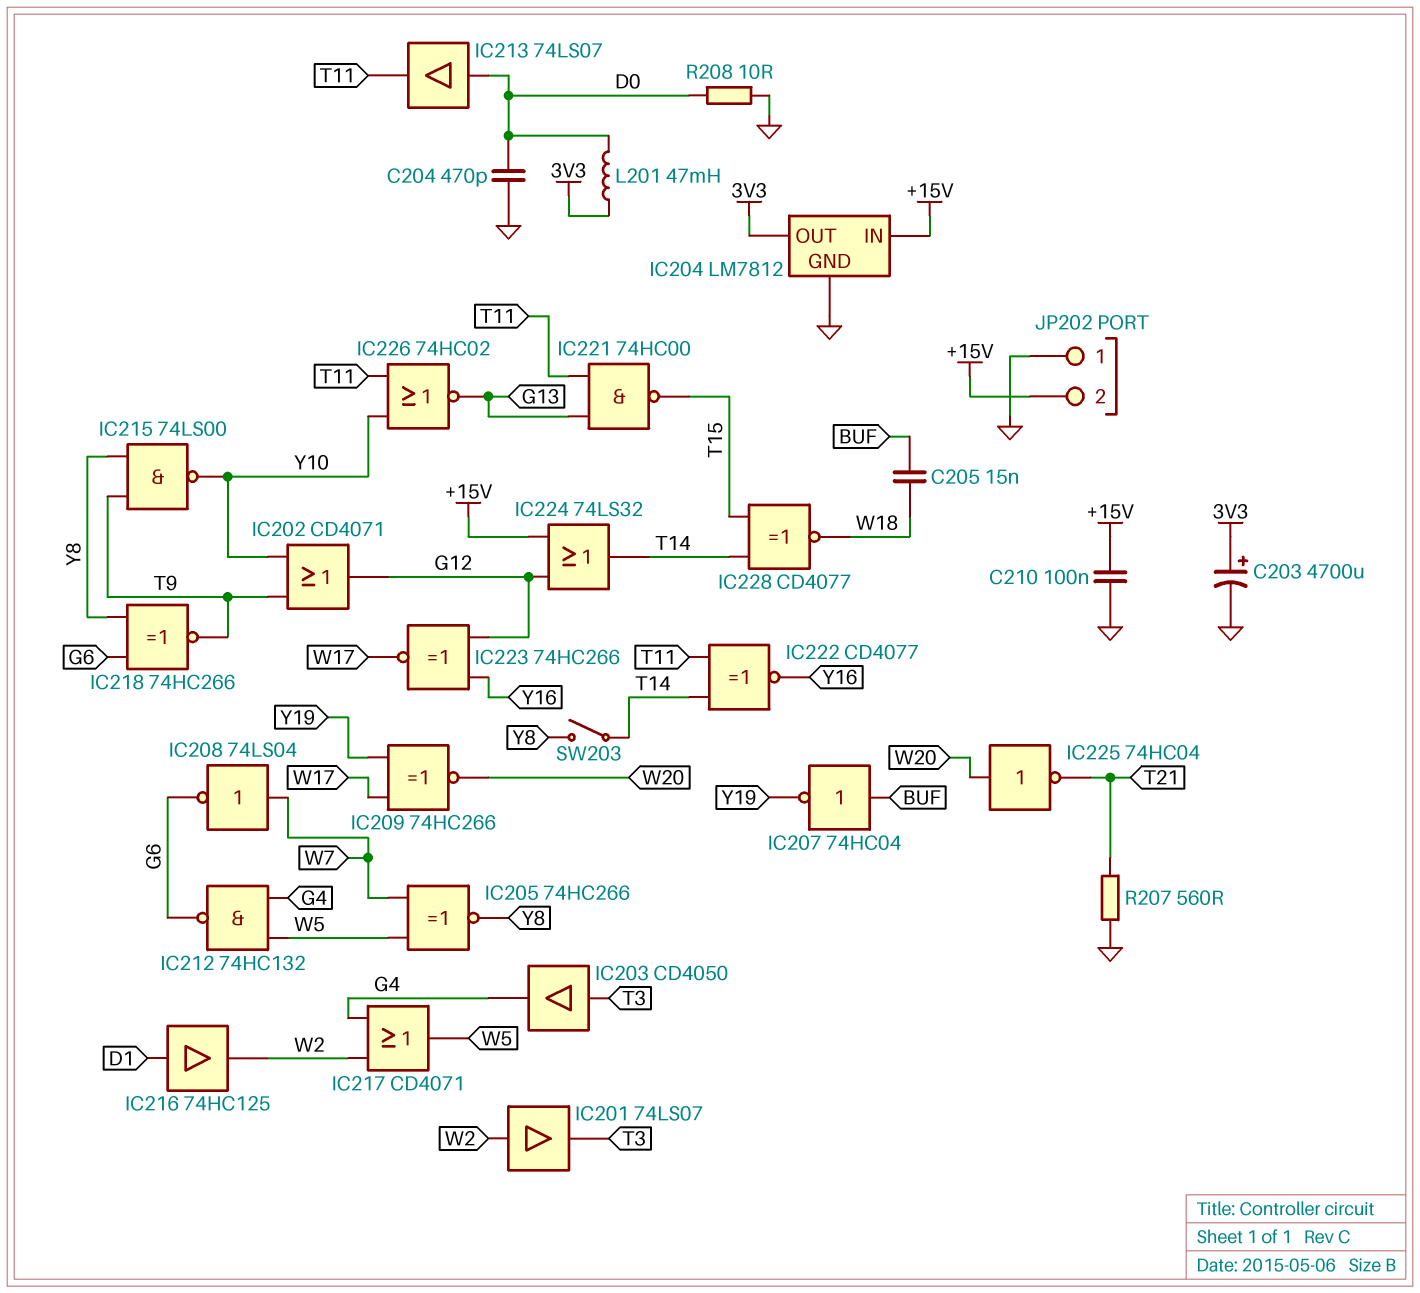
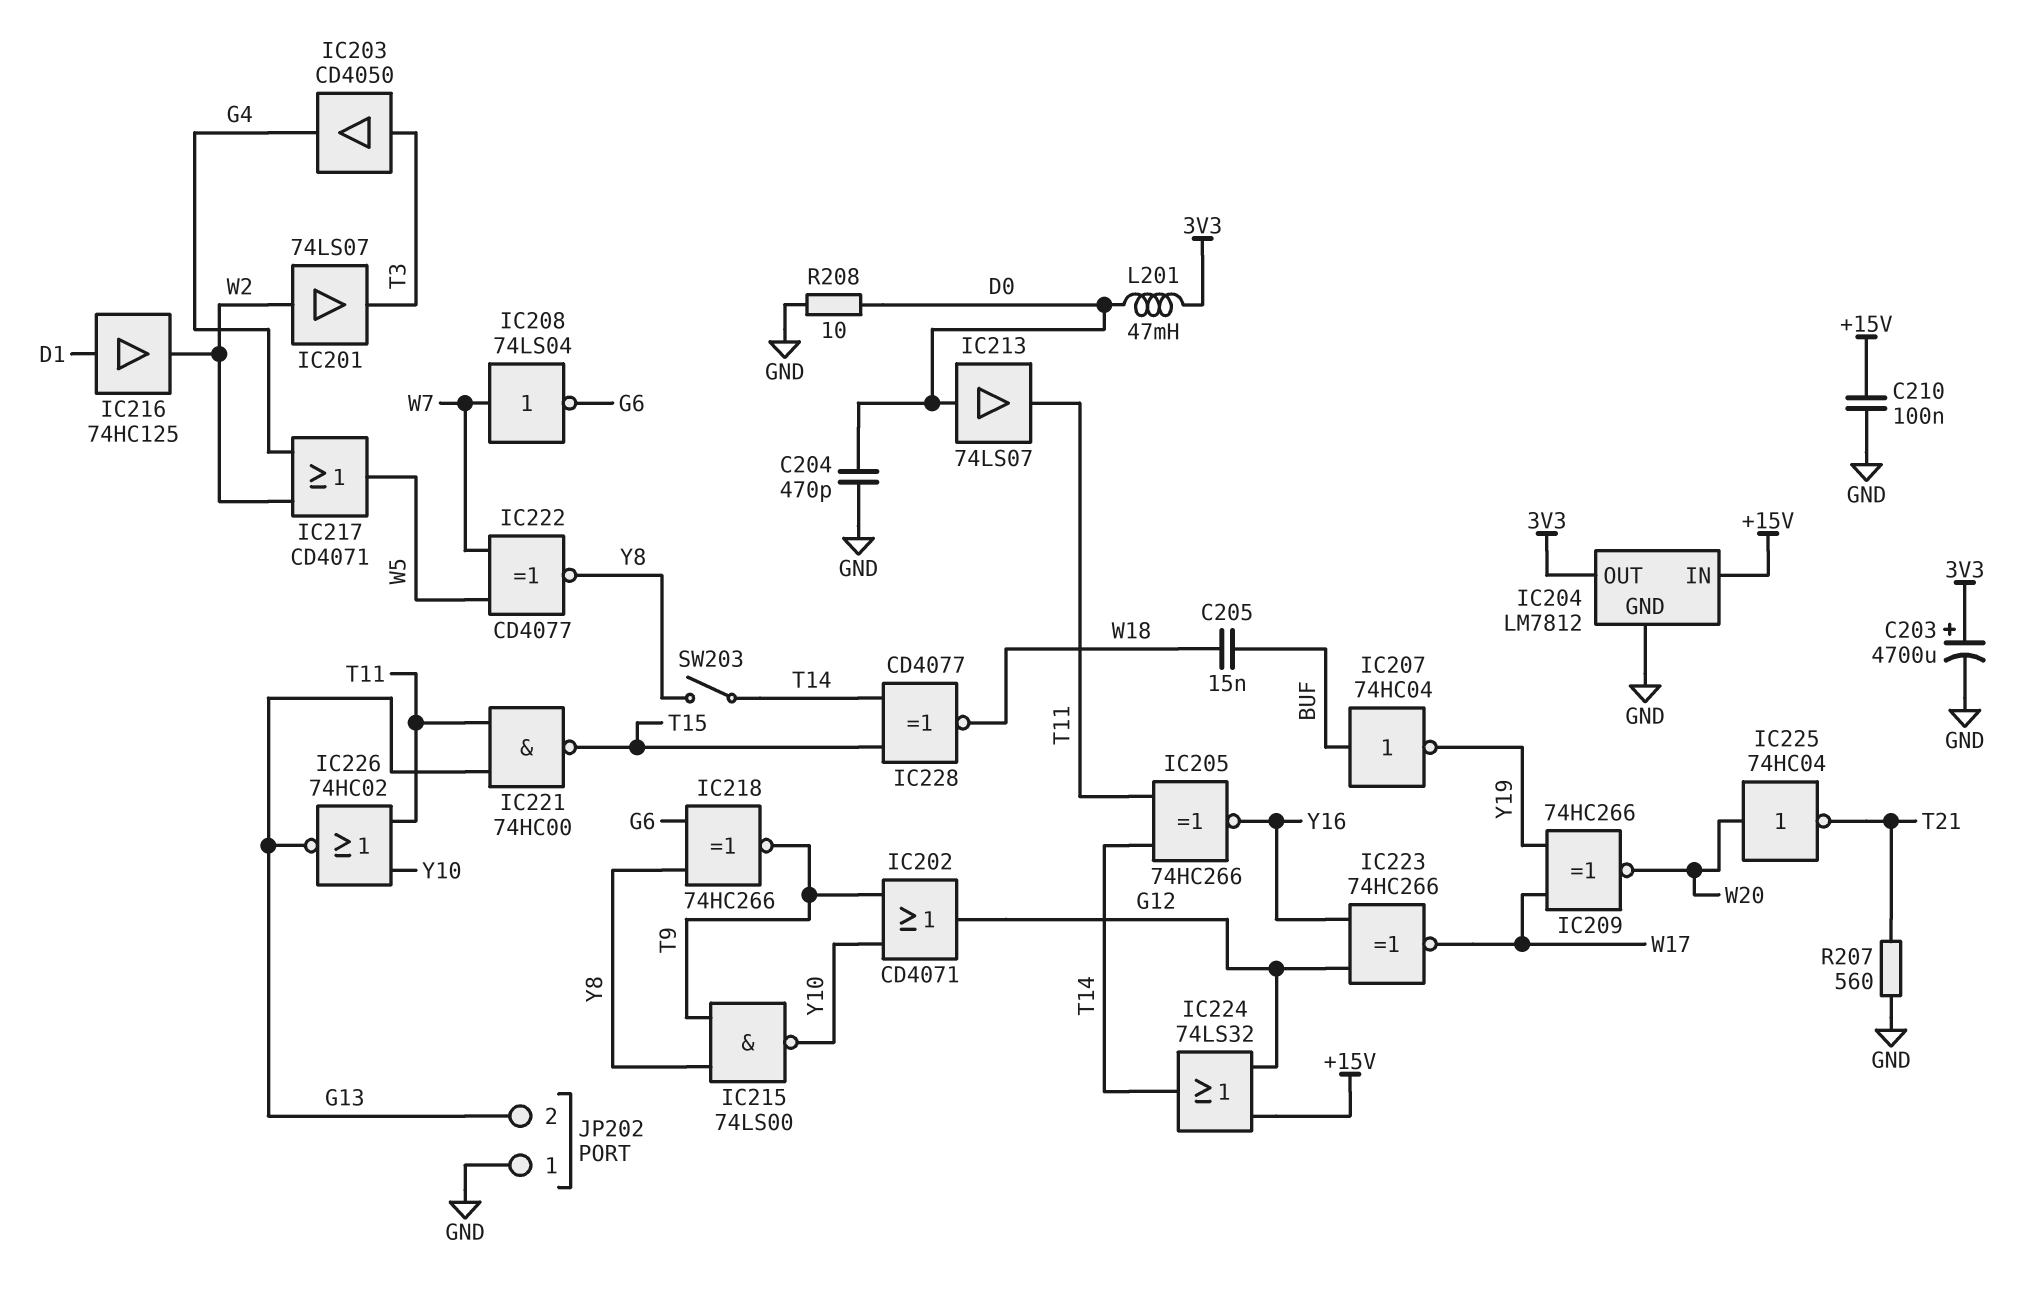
IC205: XNOR 74HC266 (in W5, in W7, out Y8) -> XNOR 74HC266 (in T11, in T14, out Y16)
IC212: NAND 74HC132 (in G4, in W5, out G6) -> none
IC222: XNOR CD4077 (in T11, in T14, out Y16) -> XNOR CD4077 (in W5, in W7, out Y8)
JP202 pin 2: +15V -> G13

